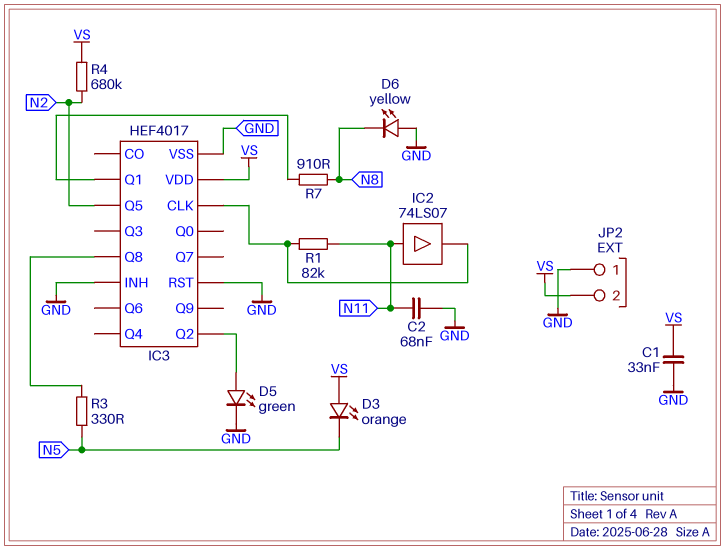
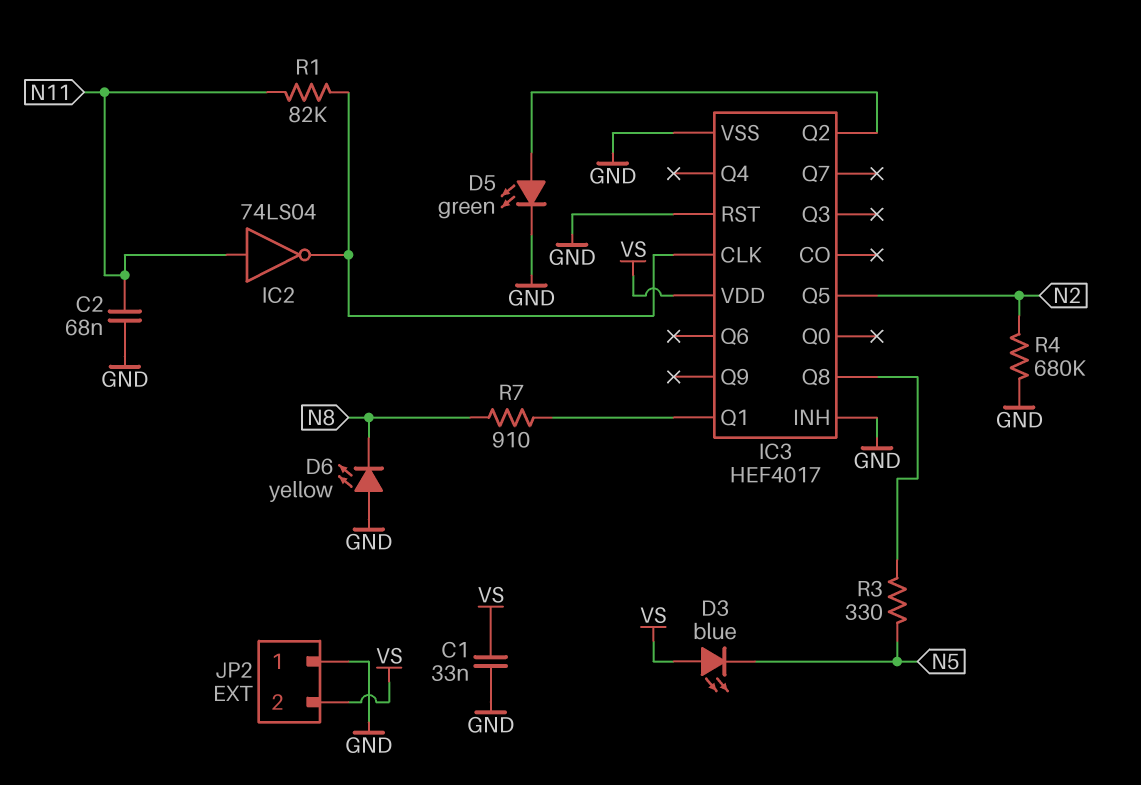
D3: LED orange (A VS, K N5) -> LED blue (A VS, K N5)
IC2: buffer 74LS07 (in N11, out IC3/CLK) -> NOT 74LS04 (in N11, out IC3/CLK)
R4: 680k (N2, VS) -> 680k (GND, N2)

